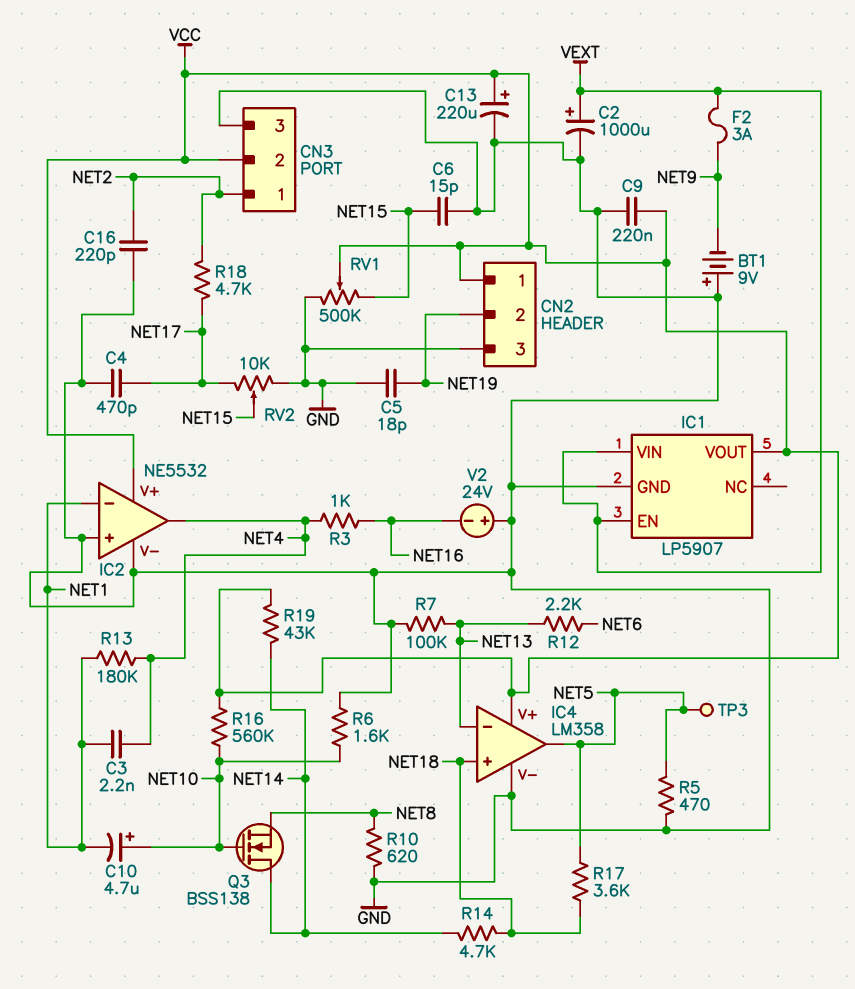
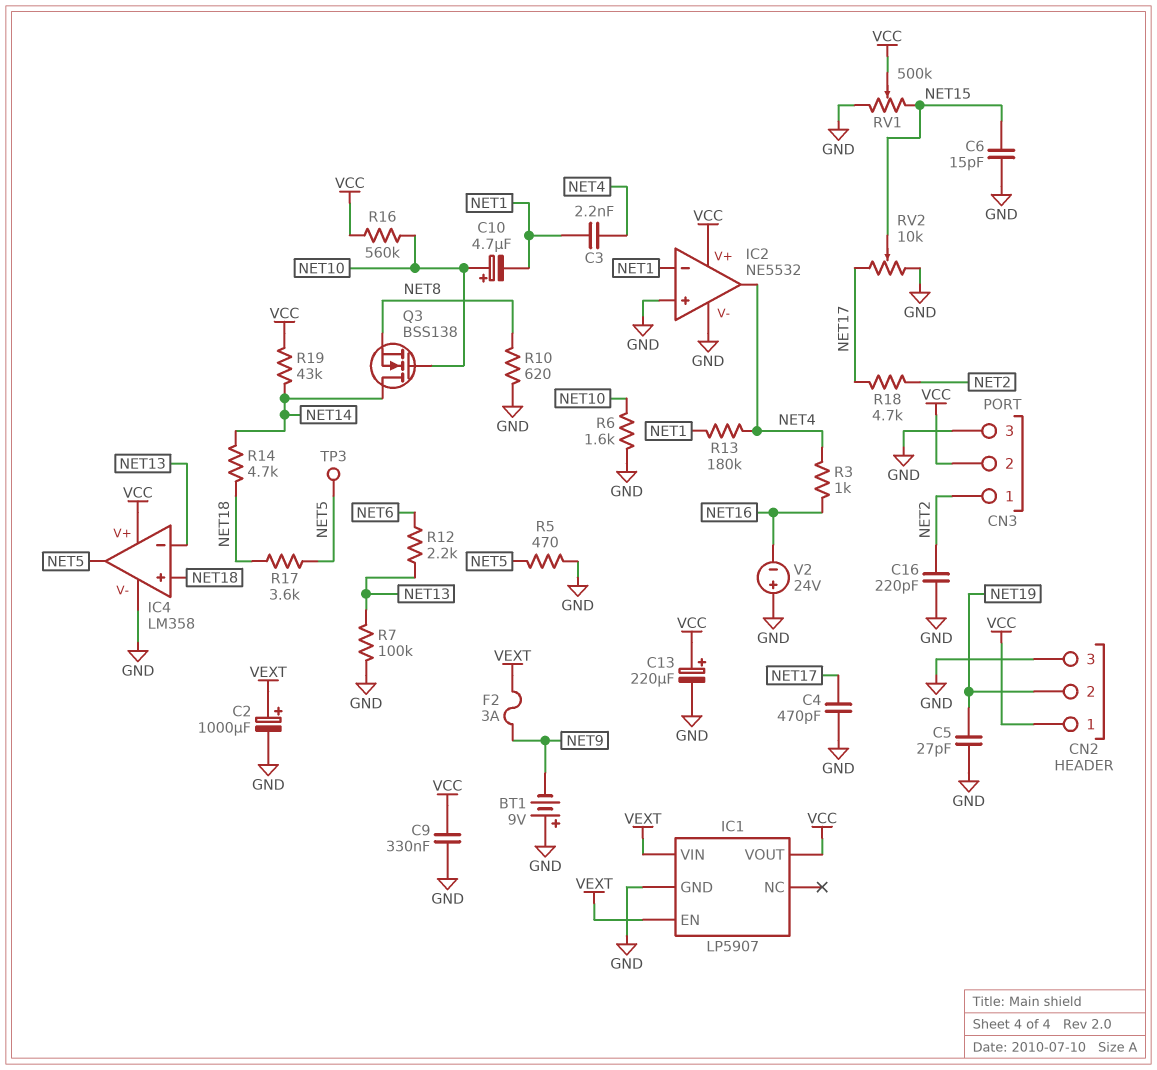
C5: 18pF (GND, NET19) -> 27pF (GND, NET19)
C9: 220nF (GND, VCC) -> 330nF (GND, VCC)

